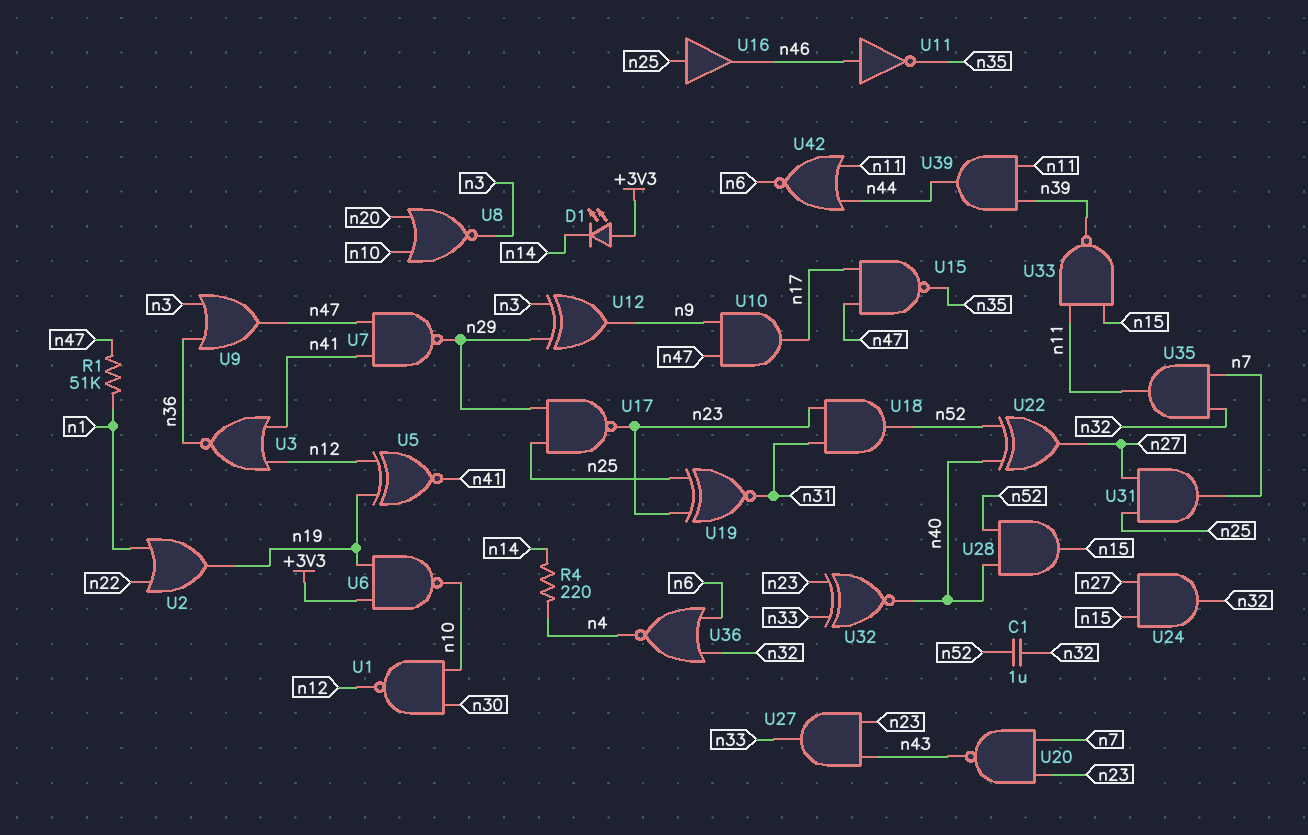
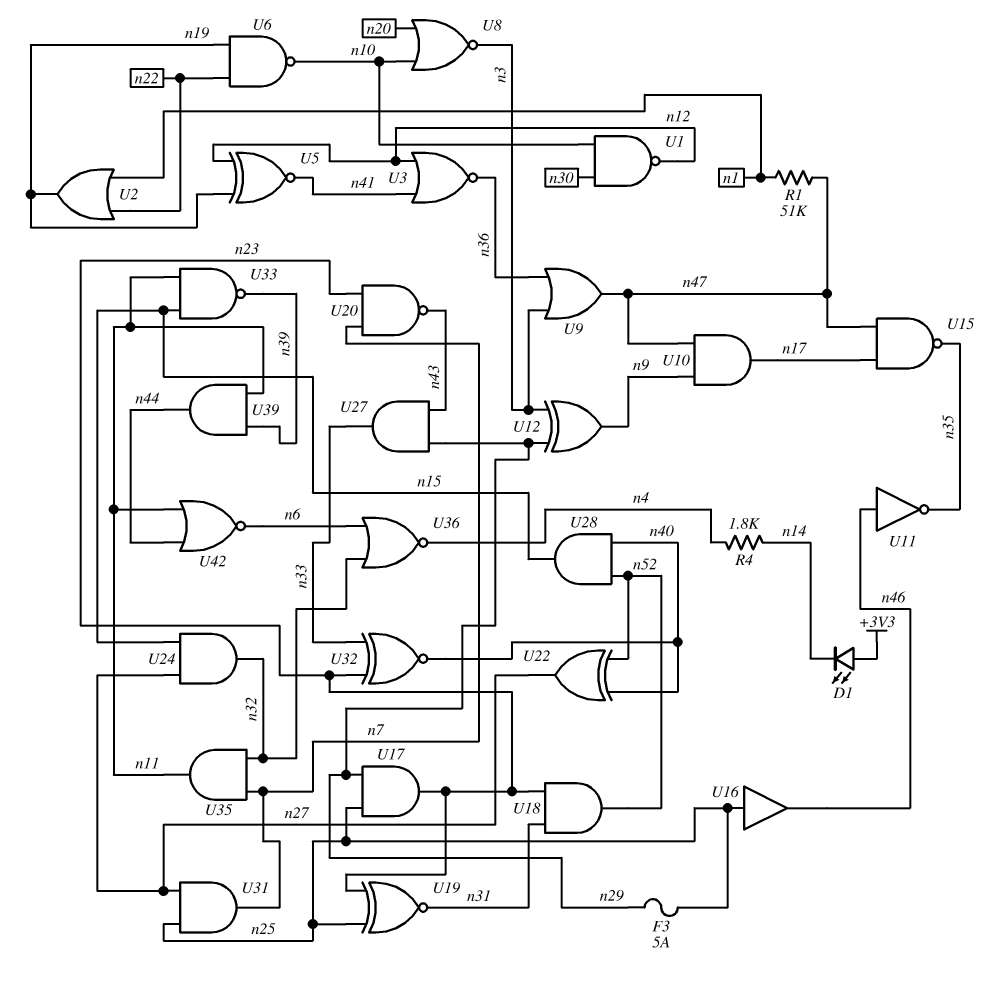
C1: 1uF (n32, n52) -> none
F3: none -> 5A (n25, n29)
R4: 220 (n4, n14) -> 1.8k (n4, n14)
U6: NAND (in +3V3, in n19, out n10) -> NAND (in n19, in n22, out n10)
U7: NAND (in n41, in n47, out n29) -> none
U17: NAND (in n25, in n29, out n23) -> AND (in n25, in n29, out n23)
U27: AND (in n23, in n43, out n33) -> AND (in n29, in n43, out n33)

